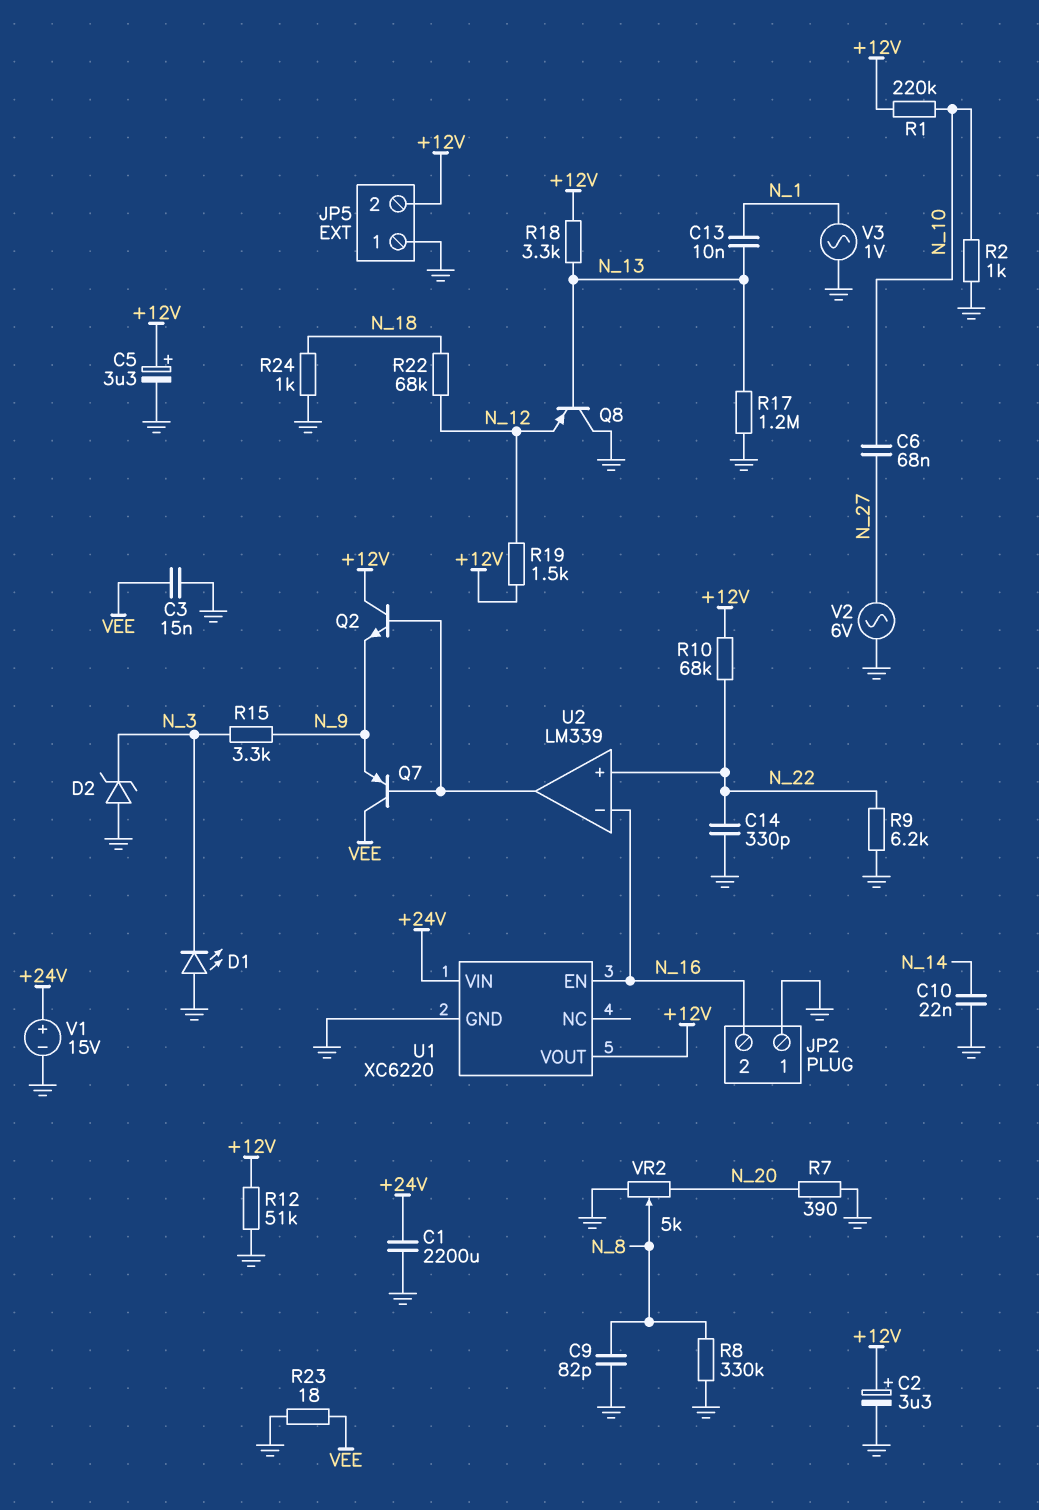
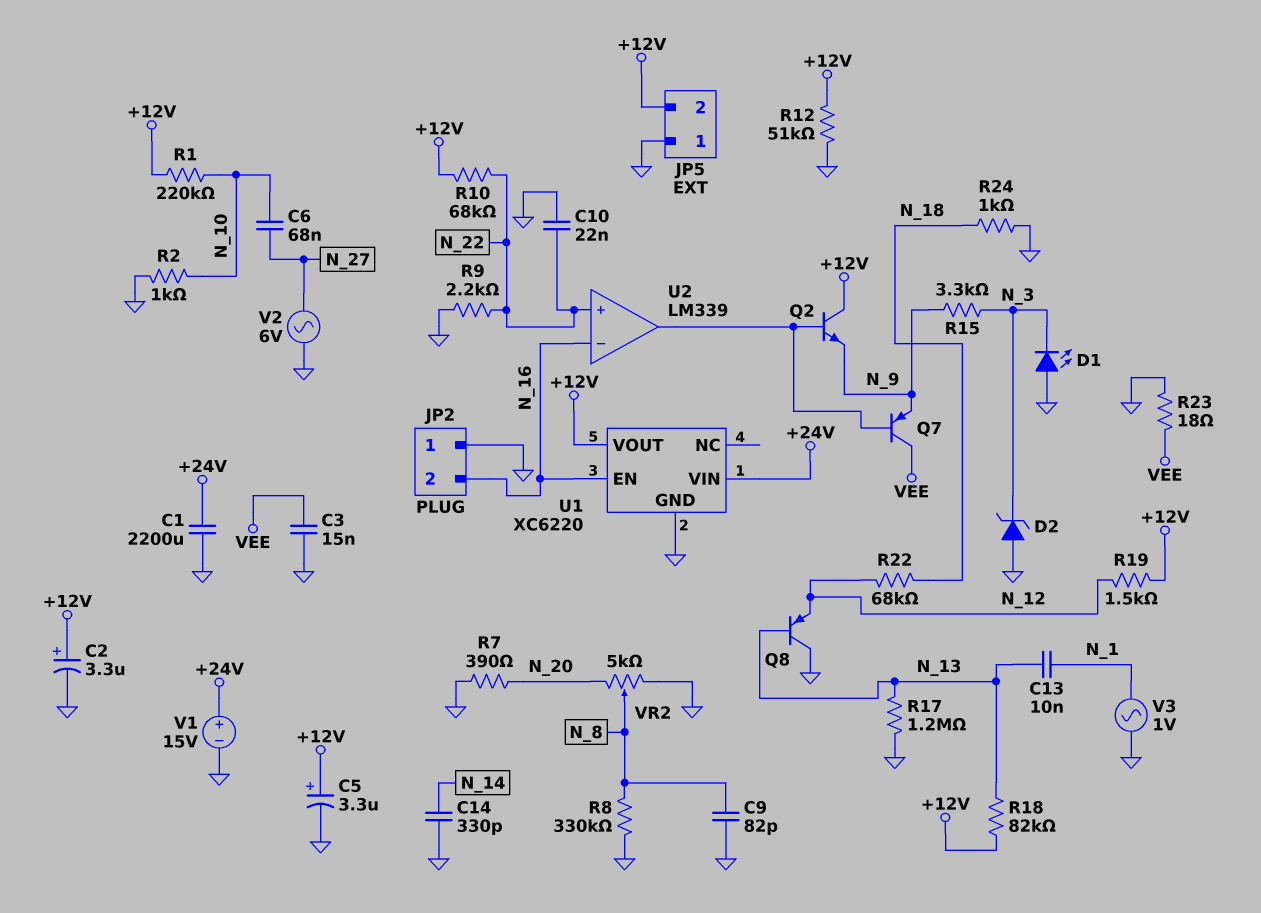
C10: 22nF (GND, N_14) -> 22nF (GND, N_22)
C14: 330pF (GND, N_22) -> 330pF (GND, N_14)
R9: 6.2k (GND, N_22) -> 2.2k (GND, N_22)
R18: 3.3k (+12V, N_13) -> 82k (+12V, N_13)

